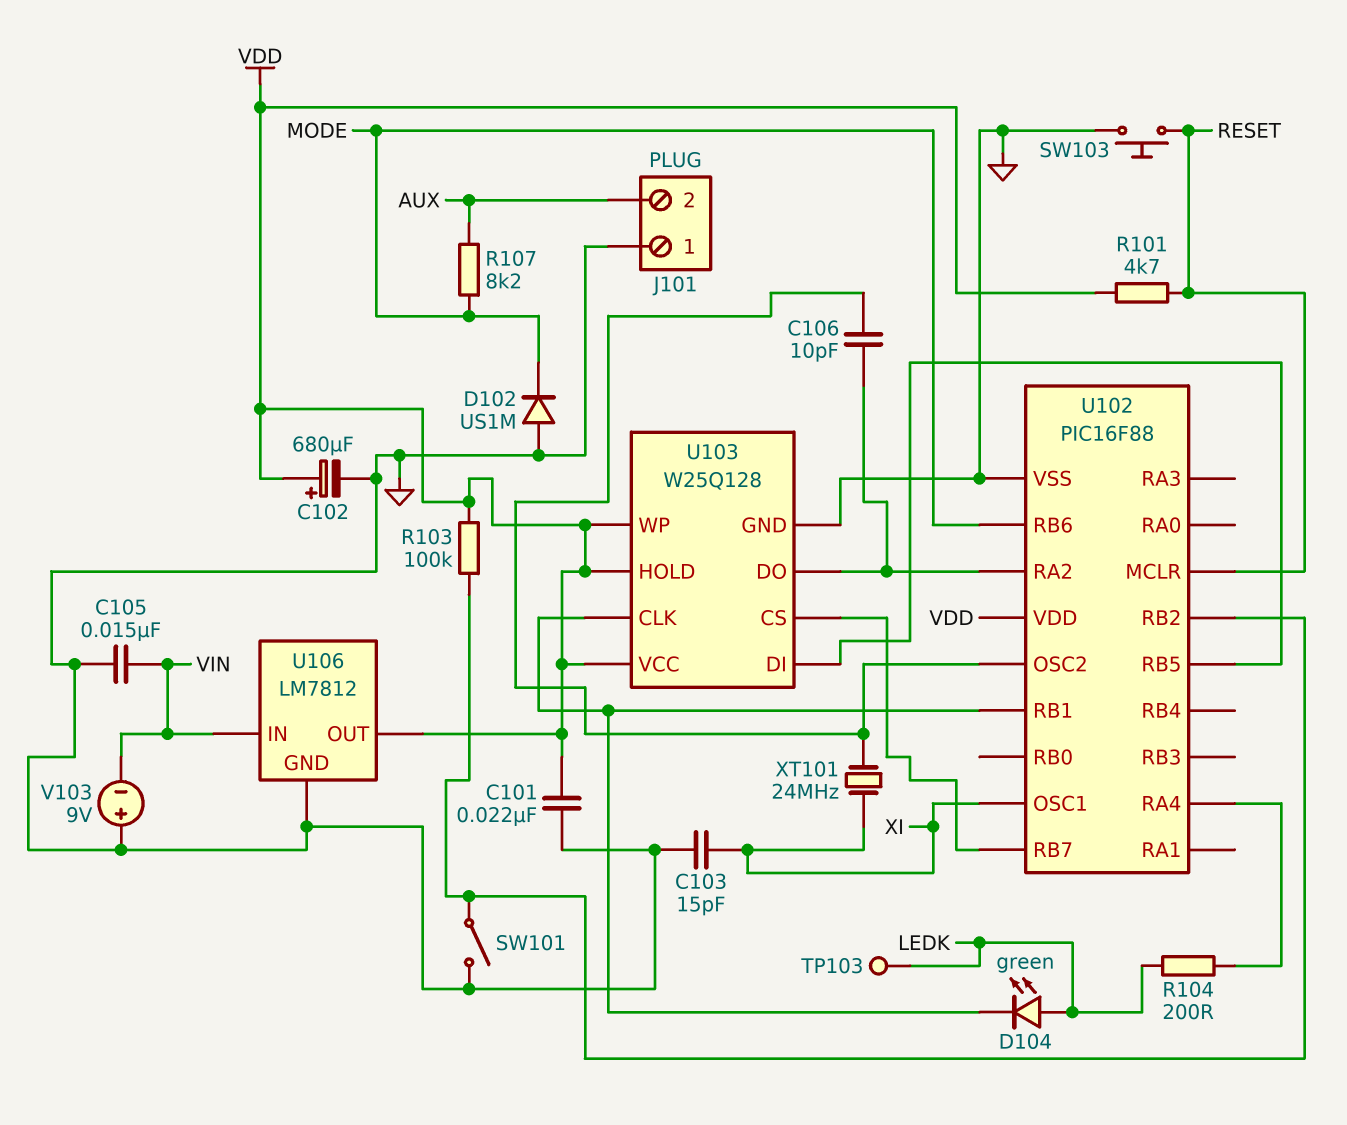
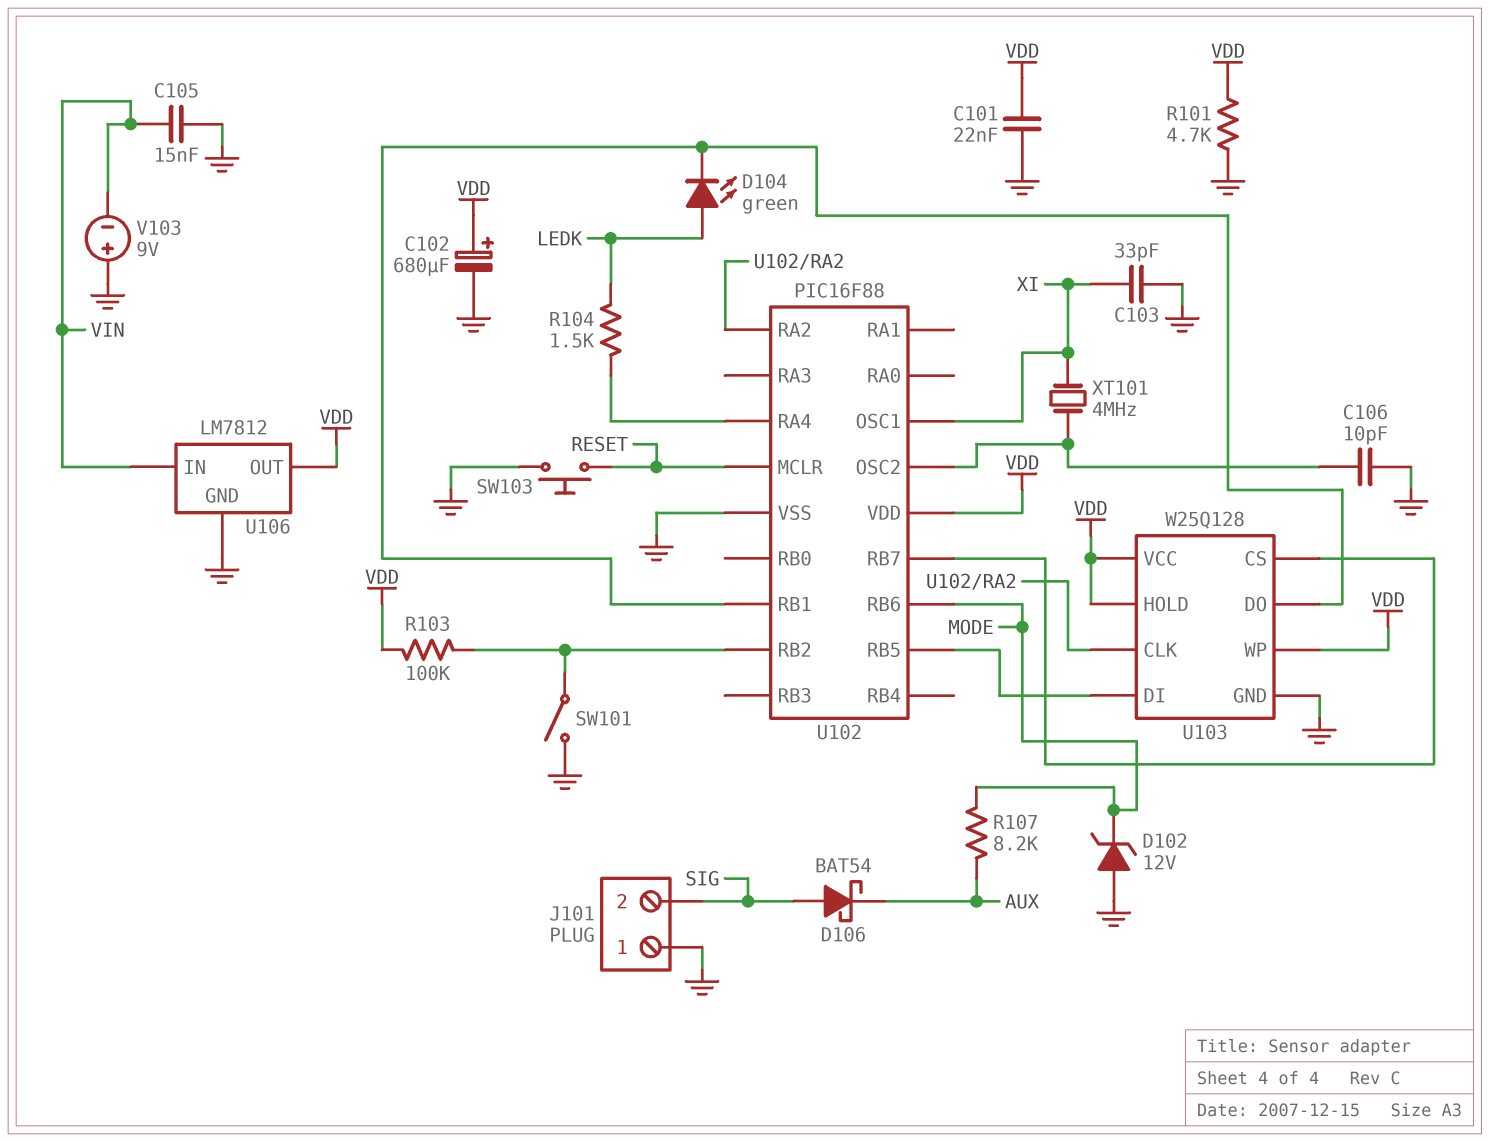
C103: 15pF (GND, XI) -> 33pF (GND, XI)
C106: 10pF (U102/OSC2, U102/RA2) -> 10pF (GND, U102/OSC2)
D102: diode US1M (A GND, K MODE) -> zener 12V (A GND, K MODE)
D106: none -> schottky BAT54 (A SIG, K AUX)
J101 pin 2: AUX -> SIG
R101: 4.7k (RESET, VDD) -> 4.7k (GND, VDD)
R104: 200 (LEDK, U102/RA4) -> 1.5k (LEDK, U102/RA4)
TP103: test point (LEDK) -> none
U103 pin CLK: U102/RB1 -> U102/RA2
U103 pin DO: U102/RA2 -> U102/RB1
XT101: 24MHz (U102/OSC2, XI) -> 4MHz (U102/OSC2, XI)

